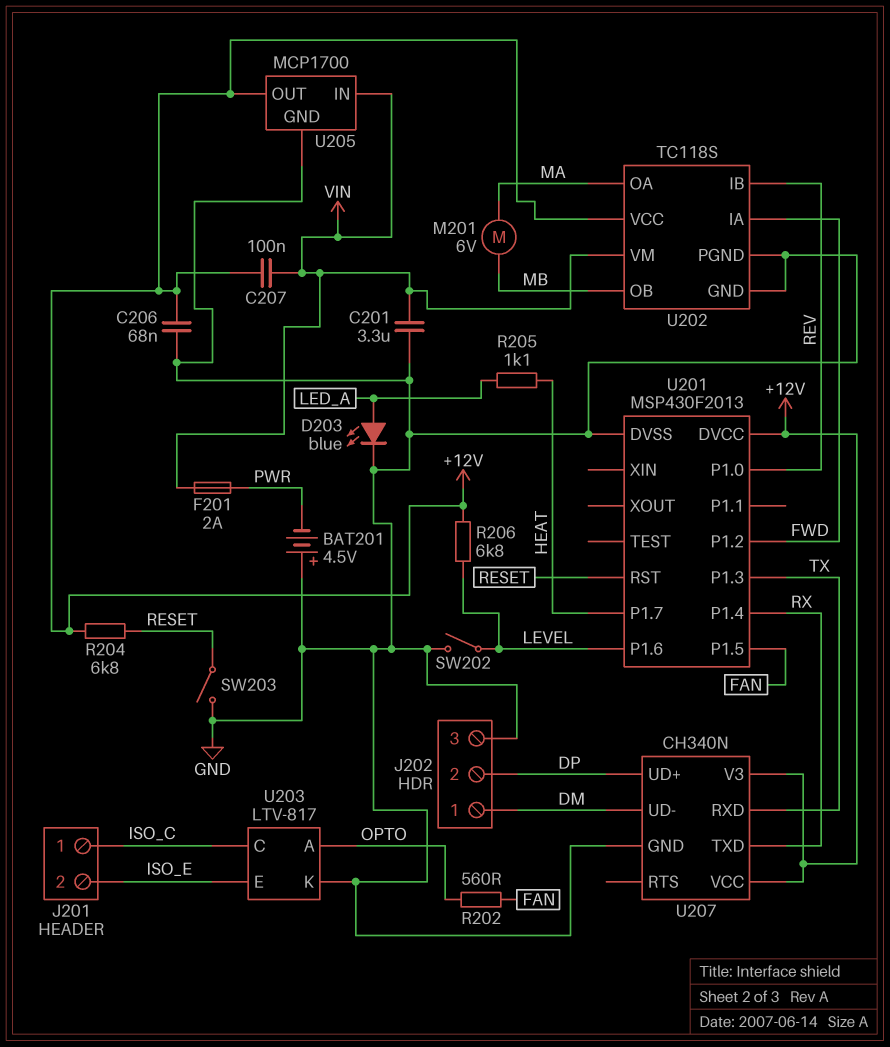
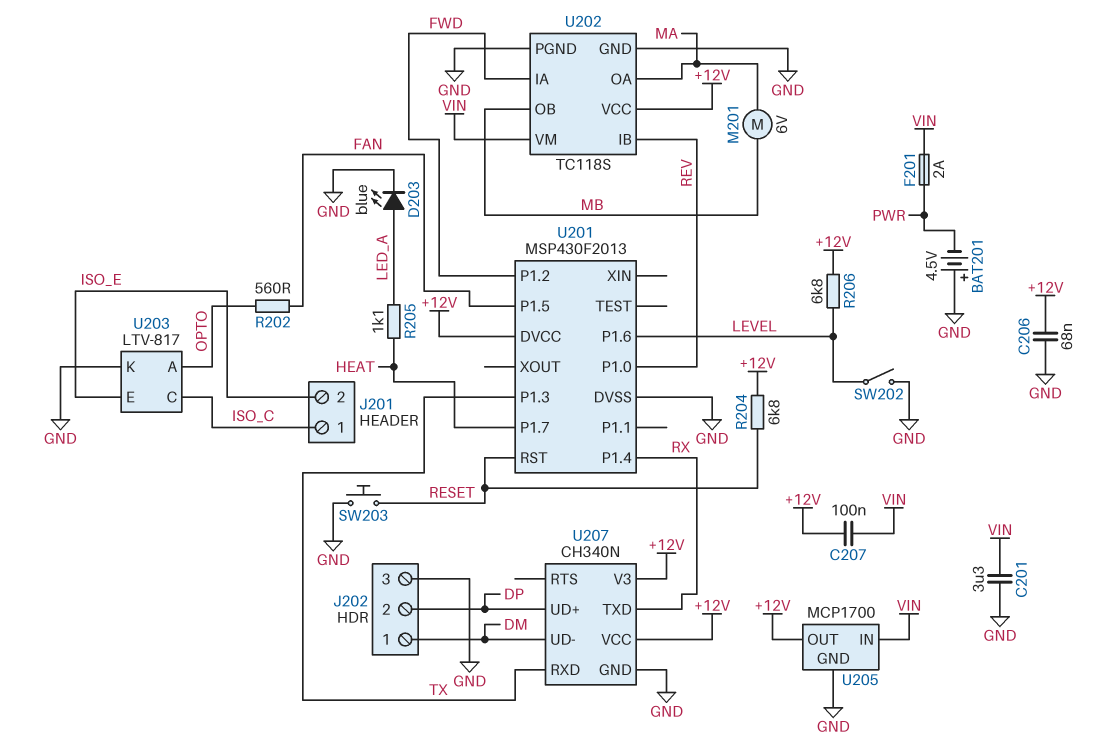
SW203: switch (GND, RESET) -> button (GND, RESET)

